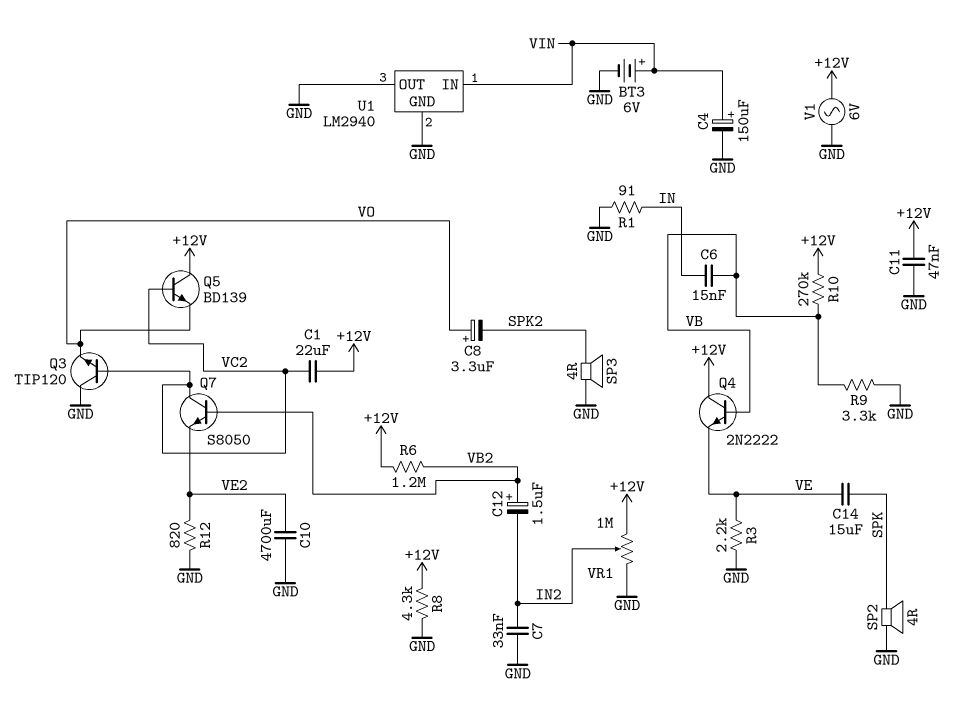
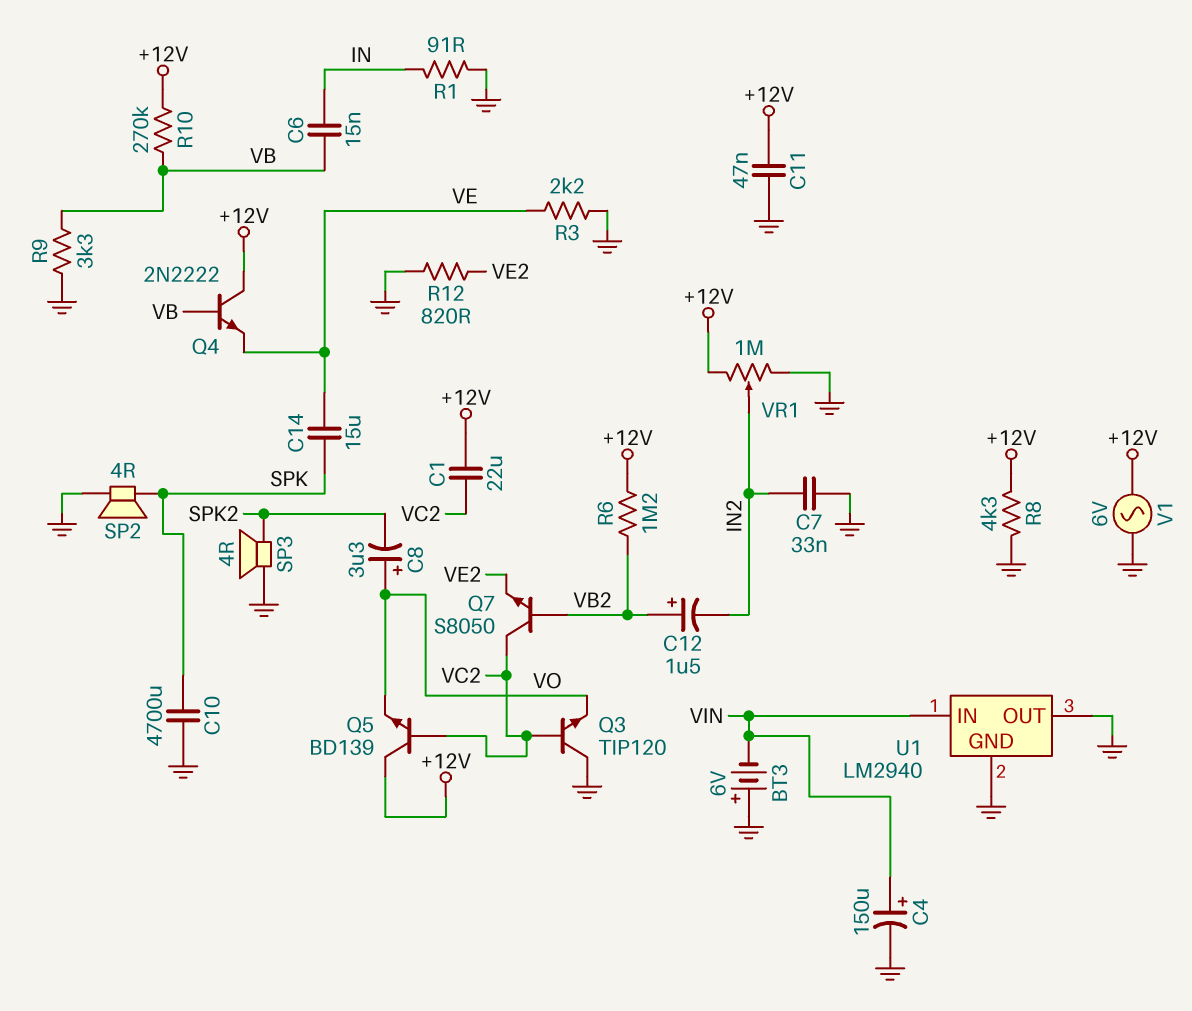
BT3: 6V (plus VIN, minus GND) -> 6V (plus GND, minus VIN)
C10: 4700uF (GND, VE2) -> 4700uF (GND, SPK)

